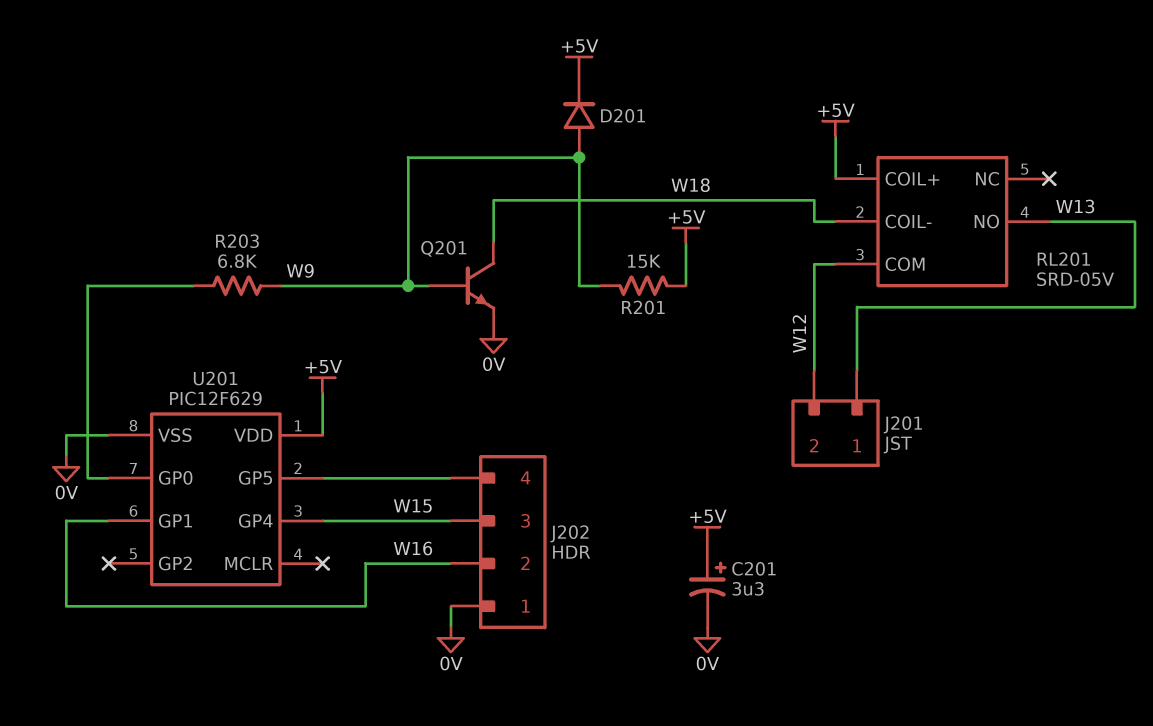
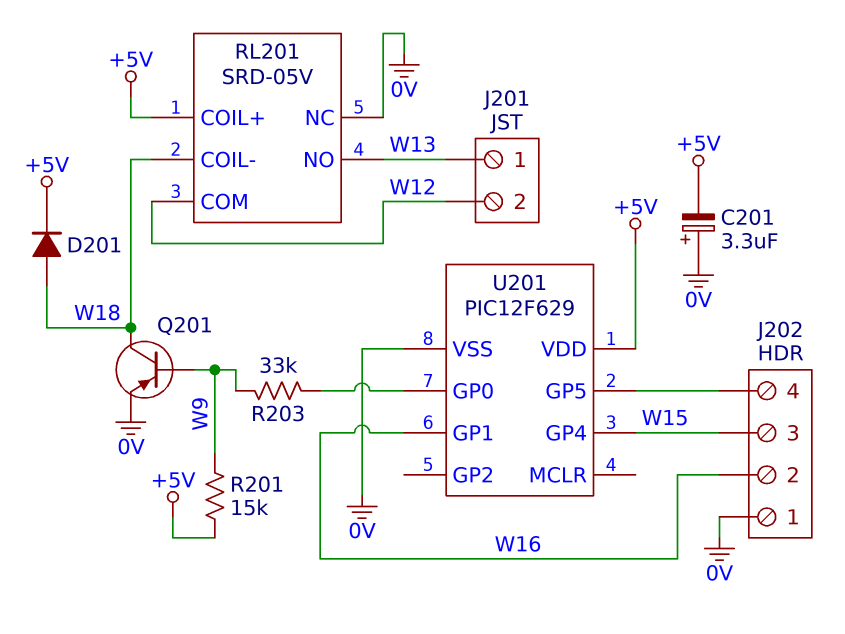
C201: 3.3uF (plus +5V, minus 0V) -> 3.3uF (plus 0V, minus +5V)
D201: diode (A W9, K +5V) -> diode (A W18, K +5V)
Q201: NPN (B W9, C W18, E 0V) -> PNP (B W9, C W18, E 0V)
R203: 6.8k (U201/GP0, W9) -> 33k (U201/GP0, W9)
RL201 pin NC: none -> 0V

